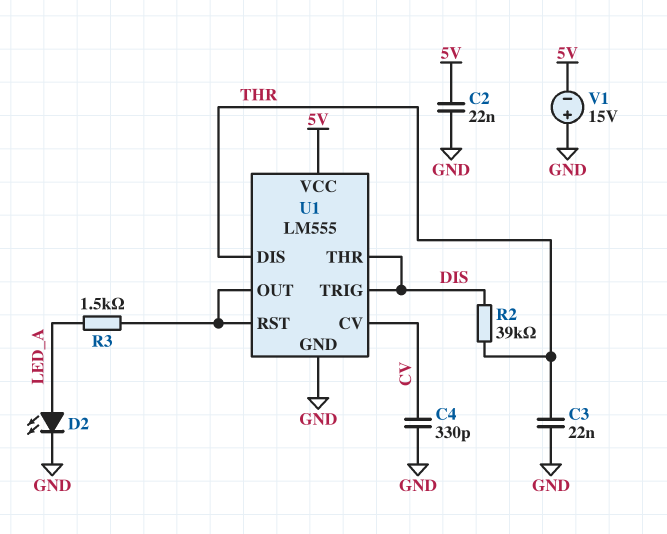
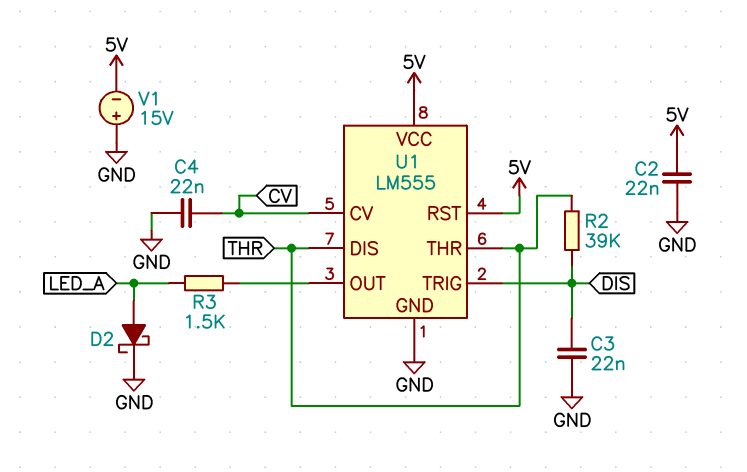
C3: 22nF (GND, THR) -> 22nF (DIS, GND)
C4: 330pF (CV, GND) -> 22nF (CV, GND)
D2: LED (A LED_A, K GND) -> schottky (A LED_A, K GND)
U1 pin RST: U1/OUT -> 5V
U1 pin THR: DIS -> THR

